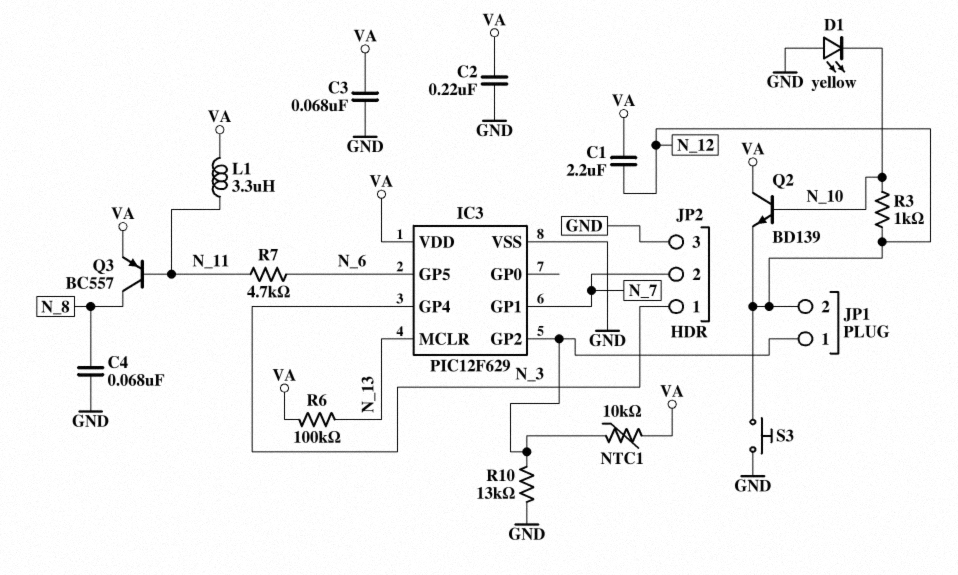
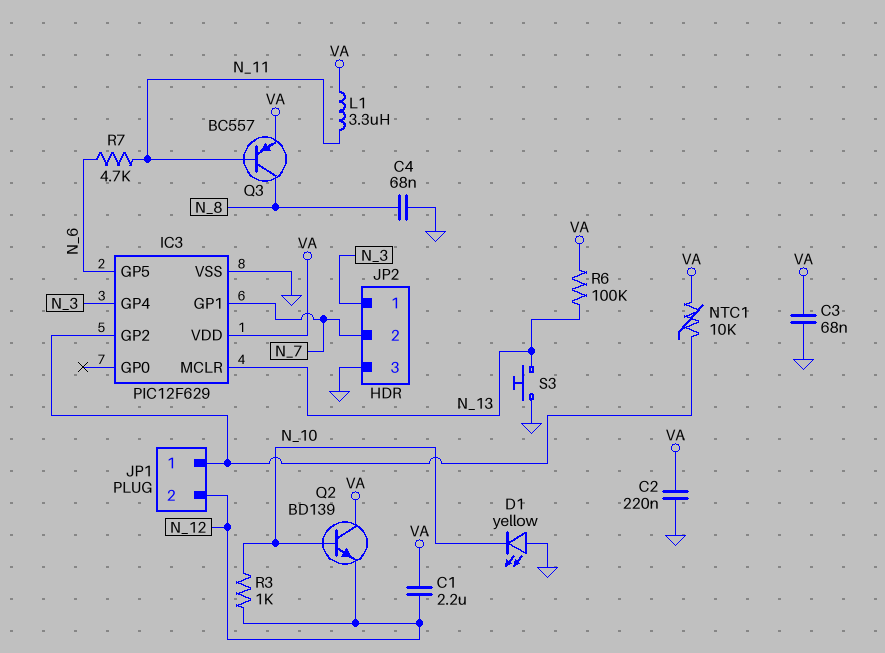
R10: 13k (GND, IC3/GP2) -> none
S3: button (GND, N_12) -> button (GND, N_13)

